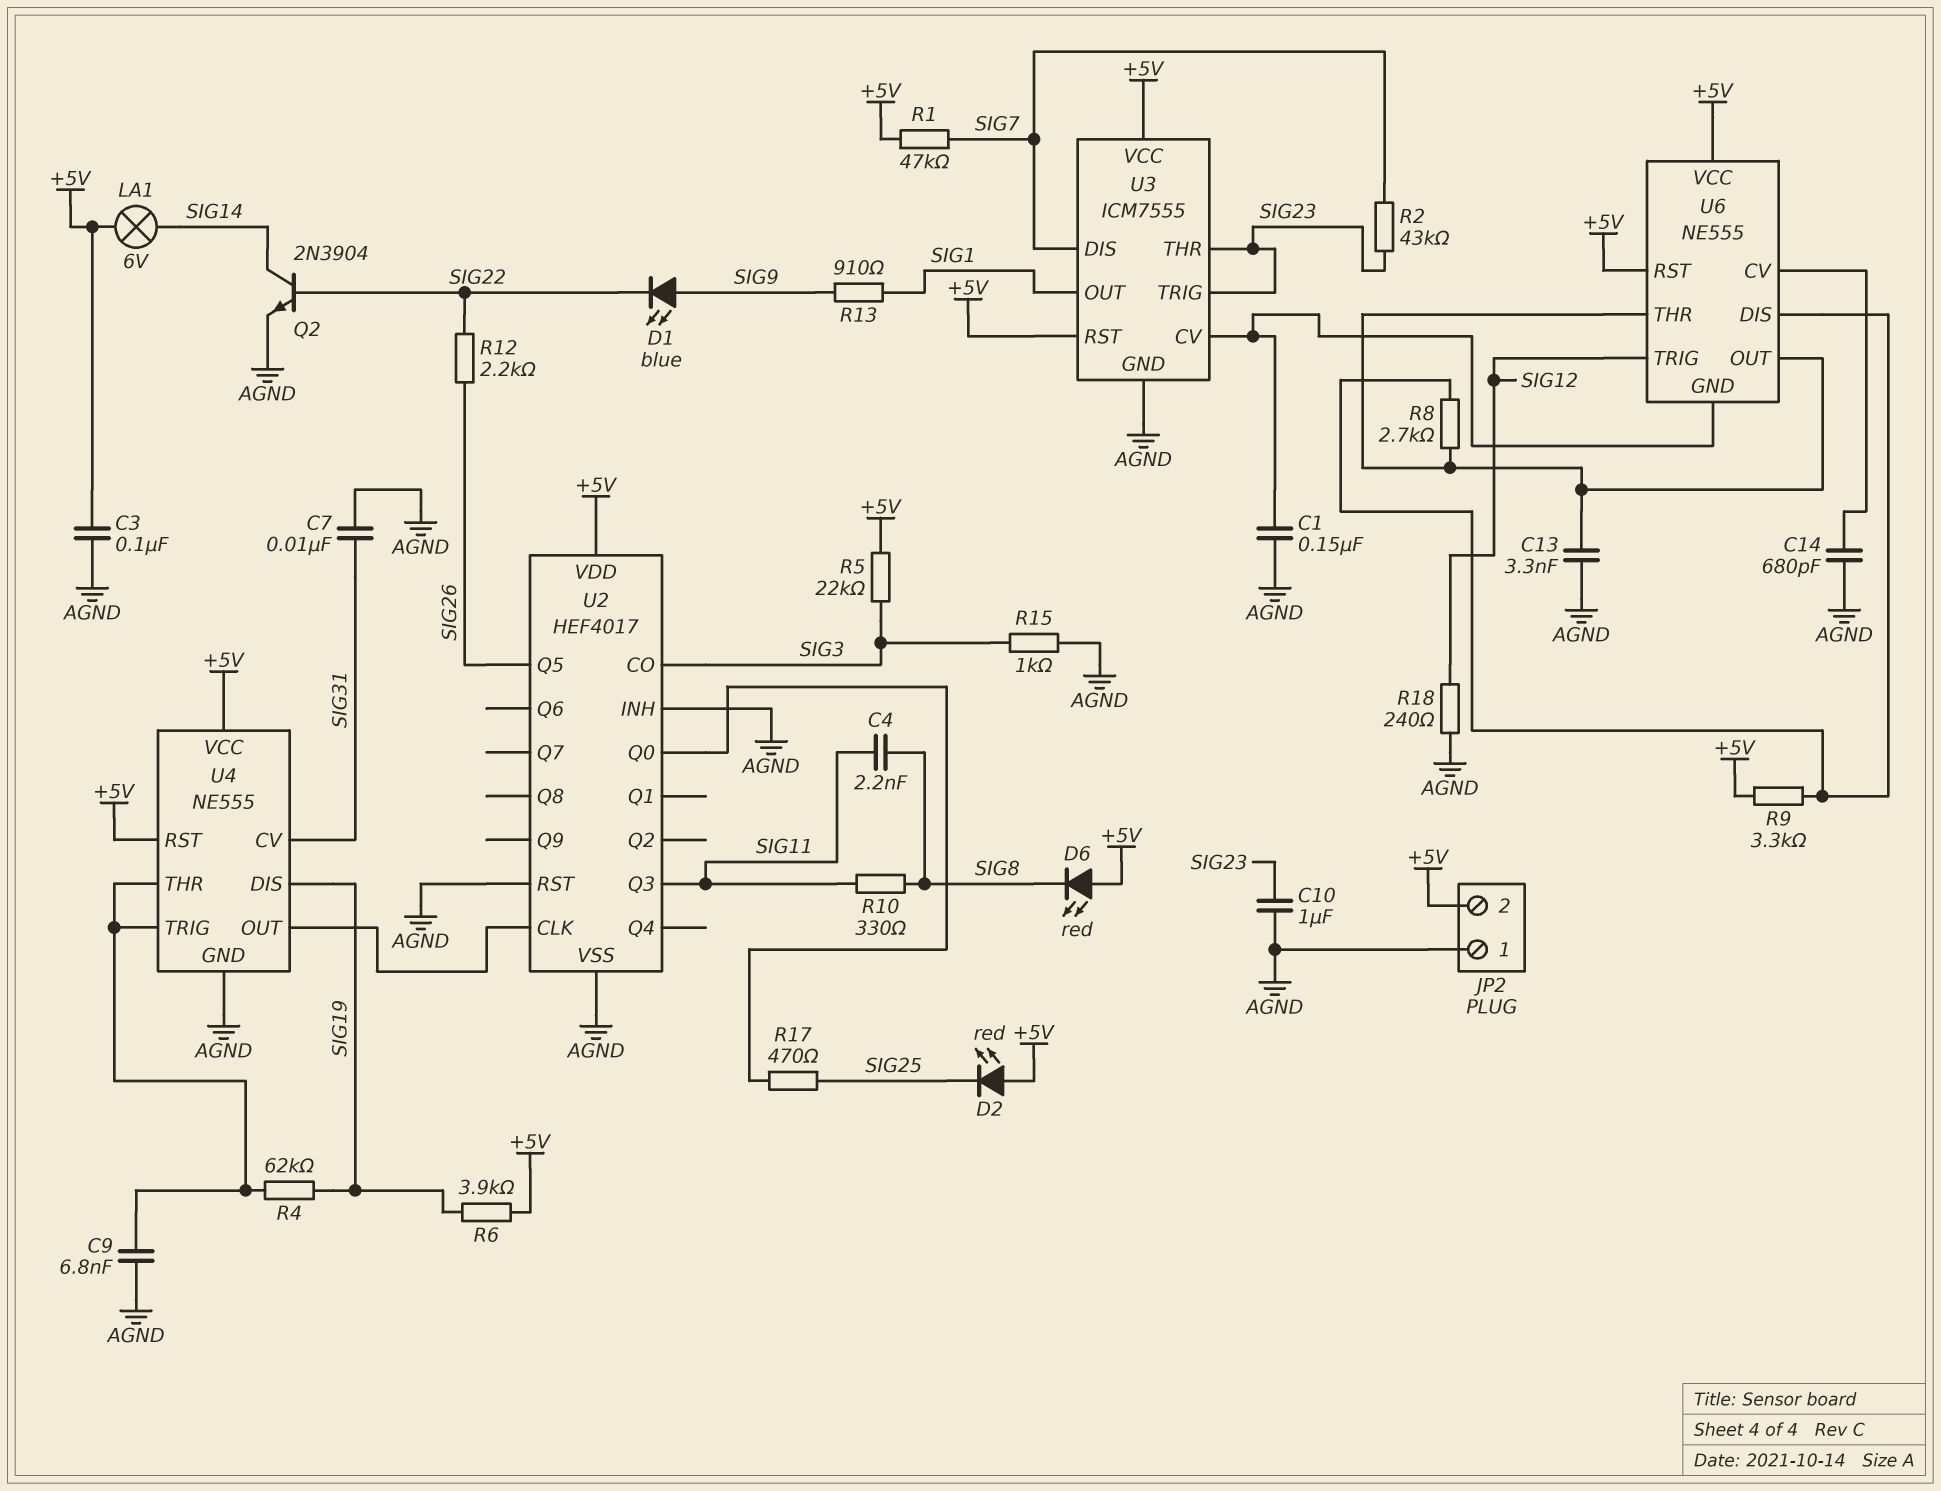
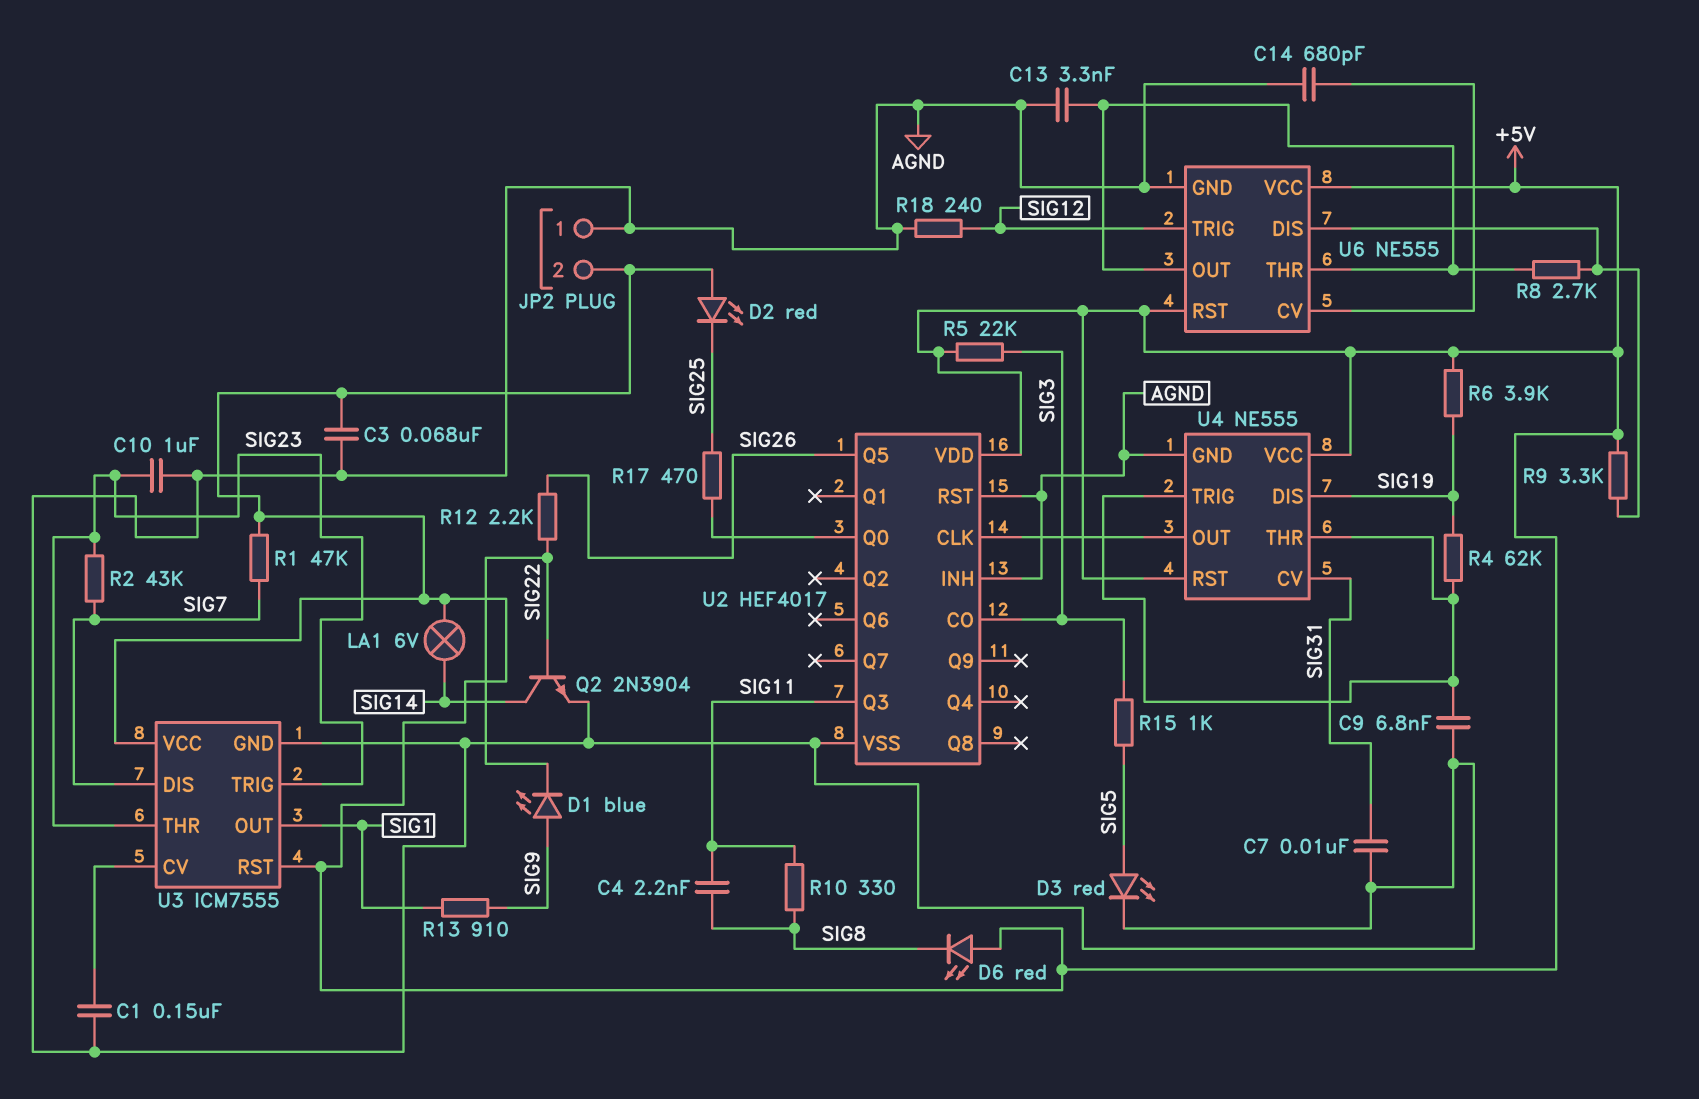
C3: 100nF (+5V, AGND) -> 68nF (+5V, AGND)
D3: none -> LED red (A SIG5, K AGND)
R15: 1k (AGND, SIG3) -> 1k (SIG3, SIG5)
U6 pin GND: U3/CV -> AGND

